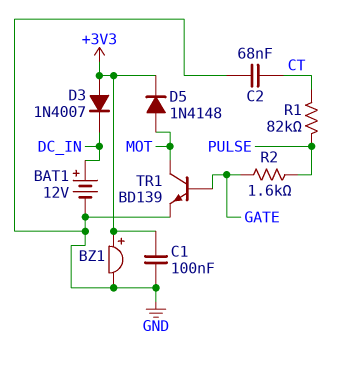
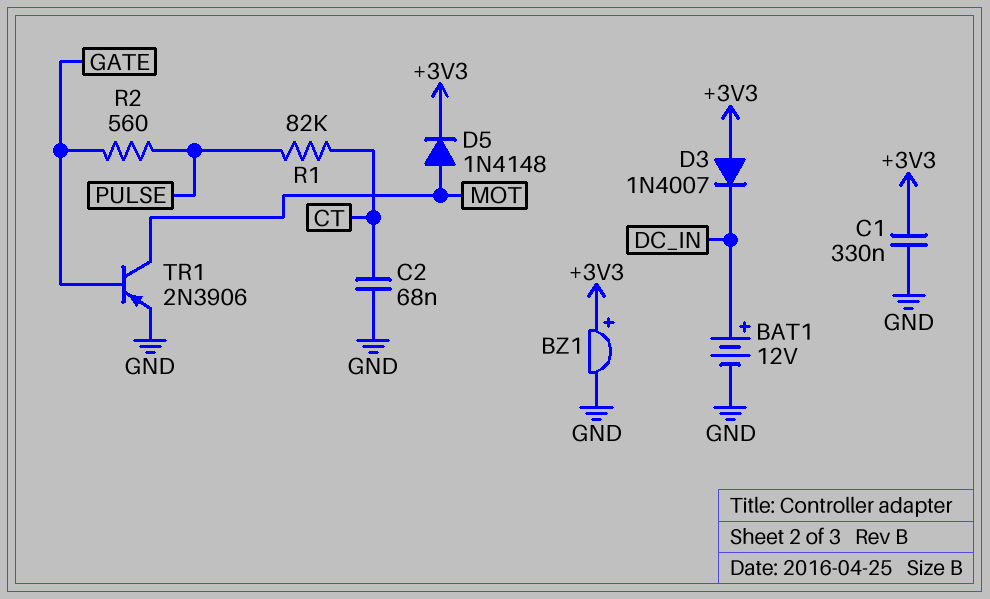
C1: 100nF (+3V3, GND) -> 330nF (+3V3, GND)
R2: 1.6k (GATE, PULSE) -> 560 (GATE, PULSE)
TR1: NPN BD139 (B GATE, C MOT, E GND) -> PNP 2N3906 (B GATE, C MOT, E GND)

